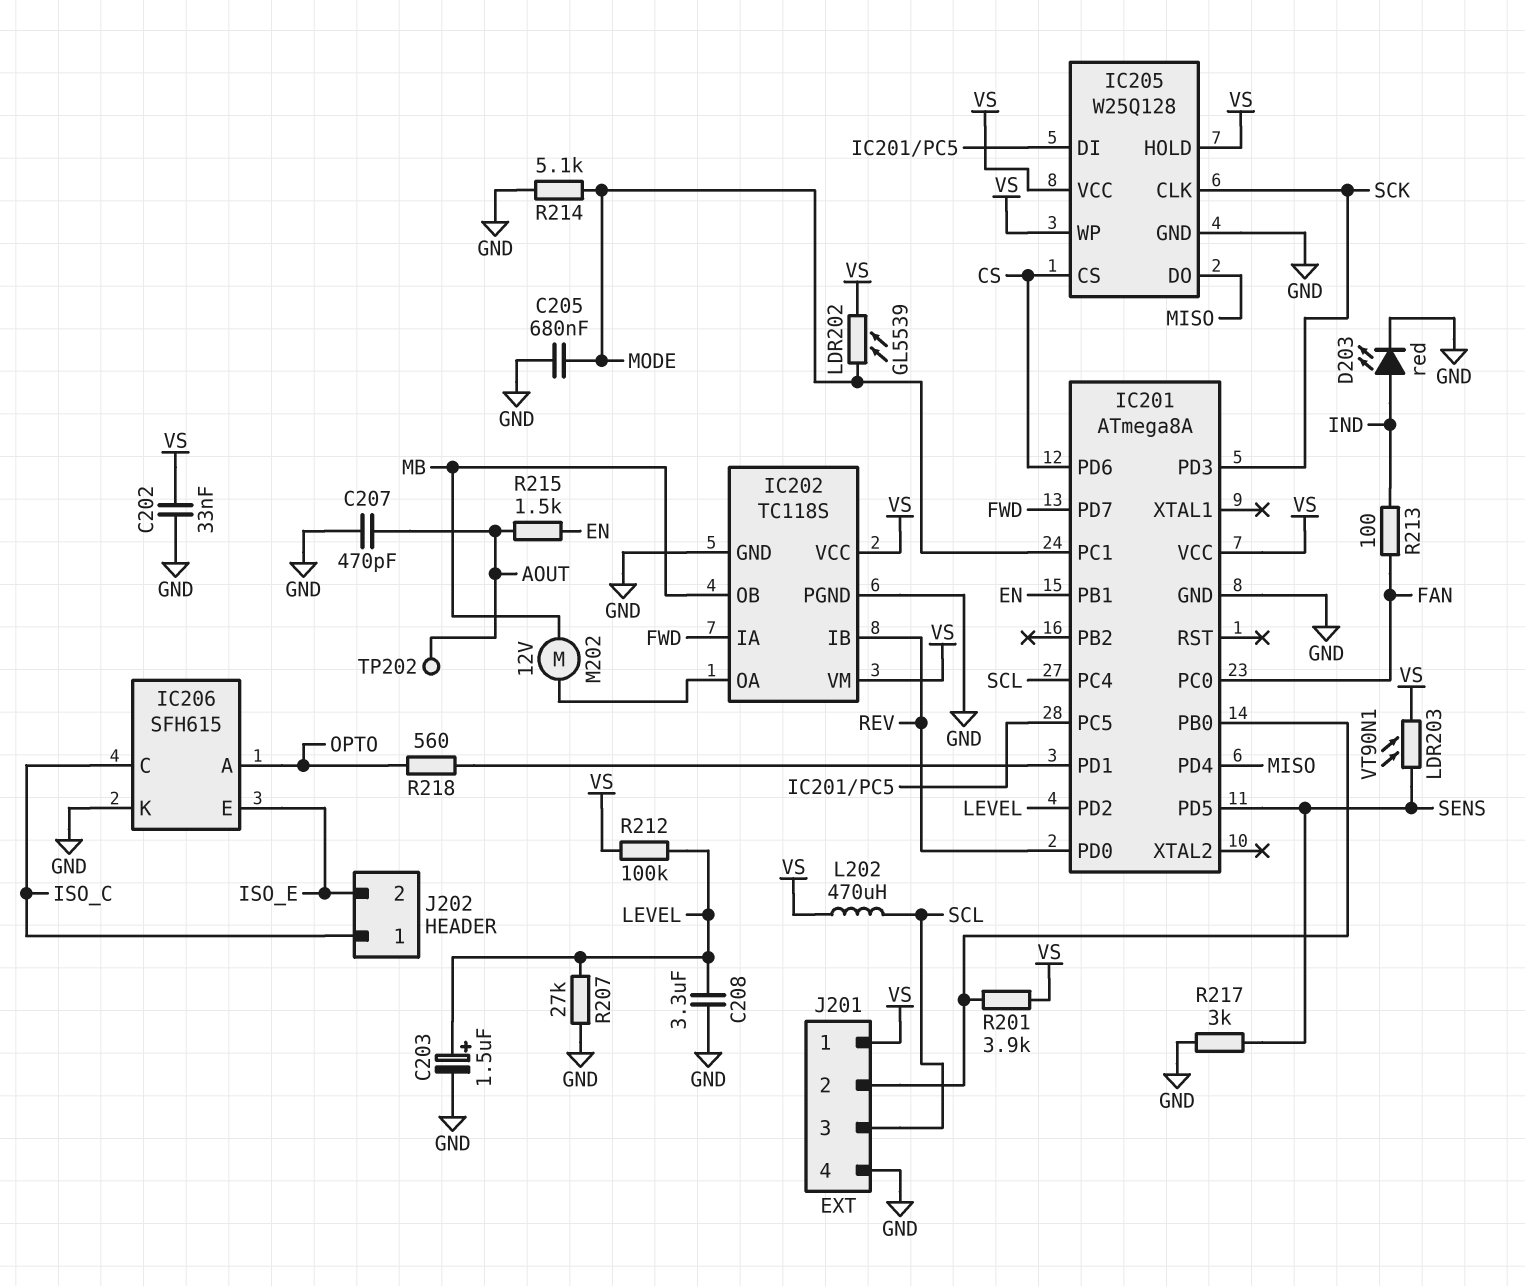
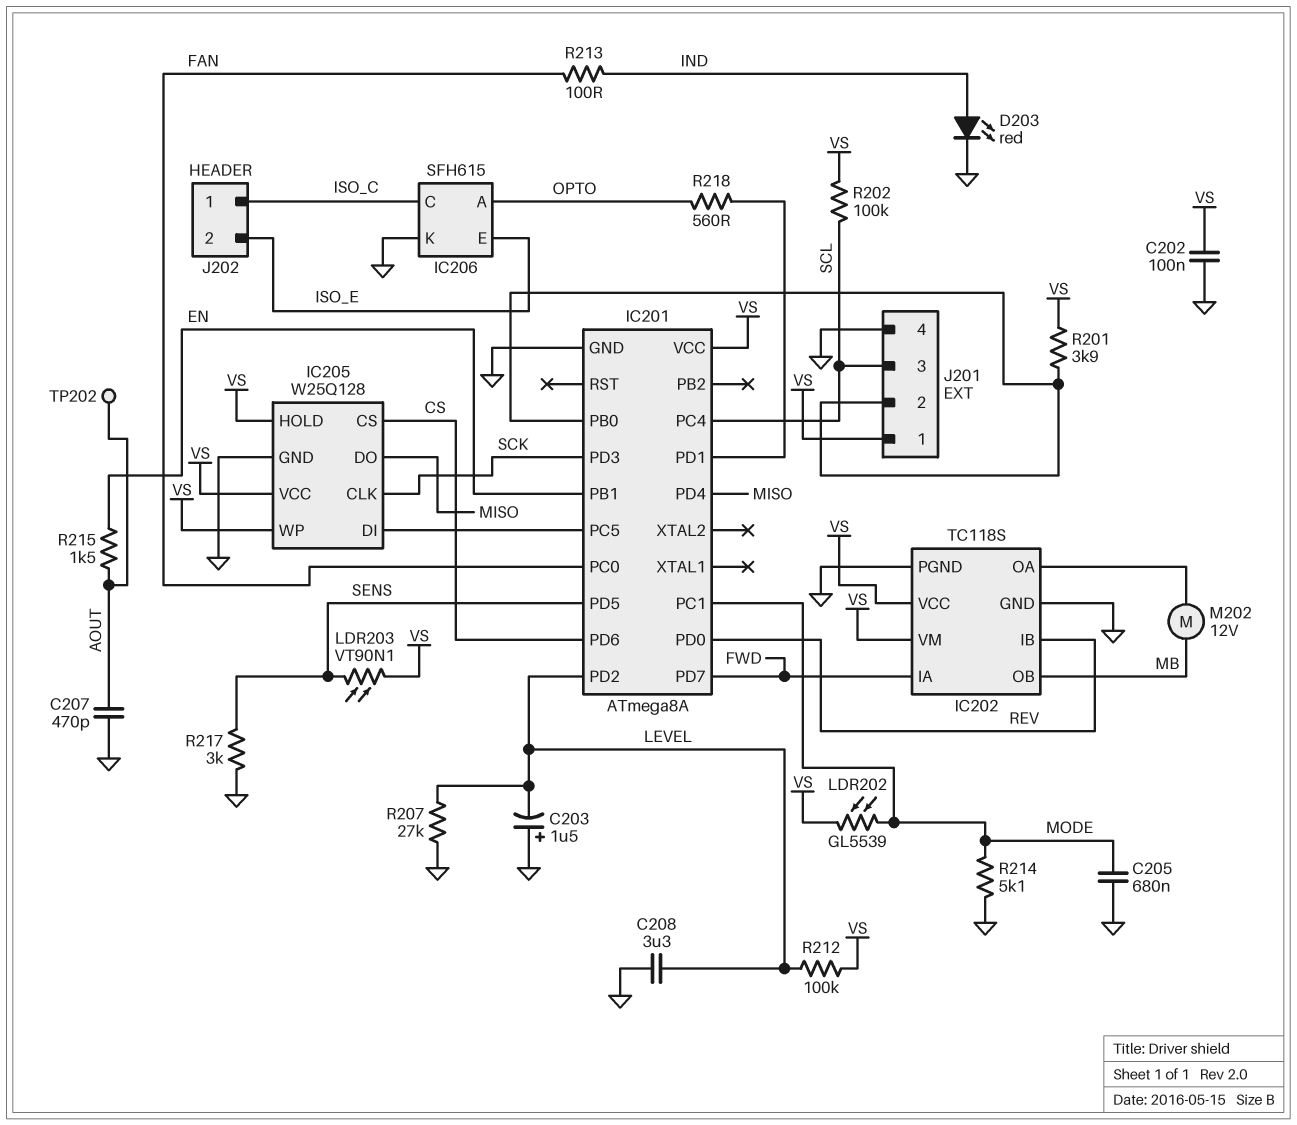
C202: 33nF (GND, VS) -> 100nF (GND, VS)
C203: 1.5uF (plus LEVEL, minus GND) -> 1.5uF (plus GND, minus LEVEL)
L202: 470uH (SCL, VS) -> none
R202: none -> 100k (SCL, VS)

